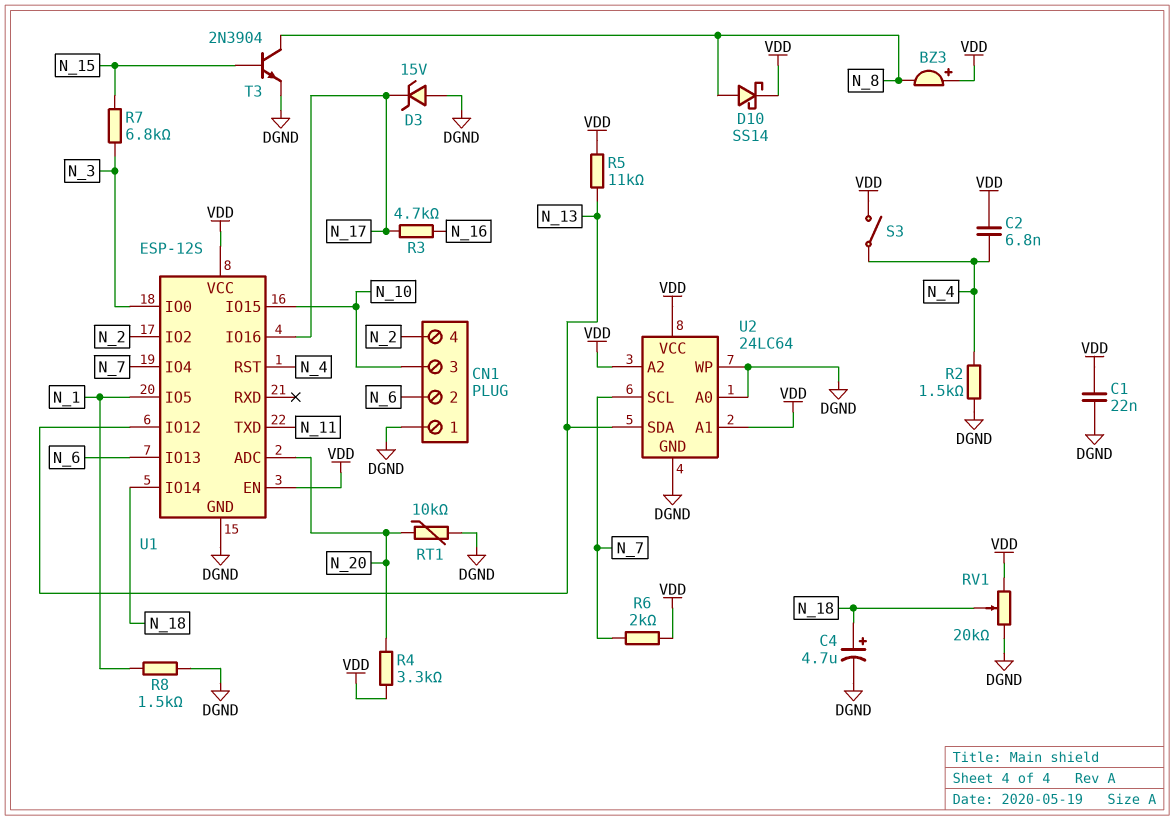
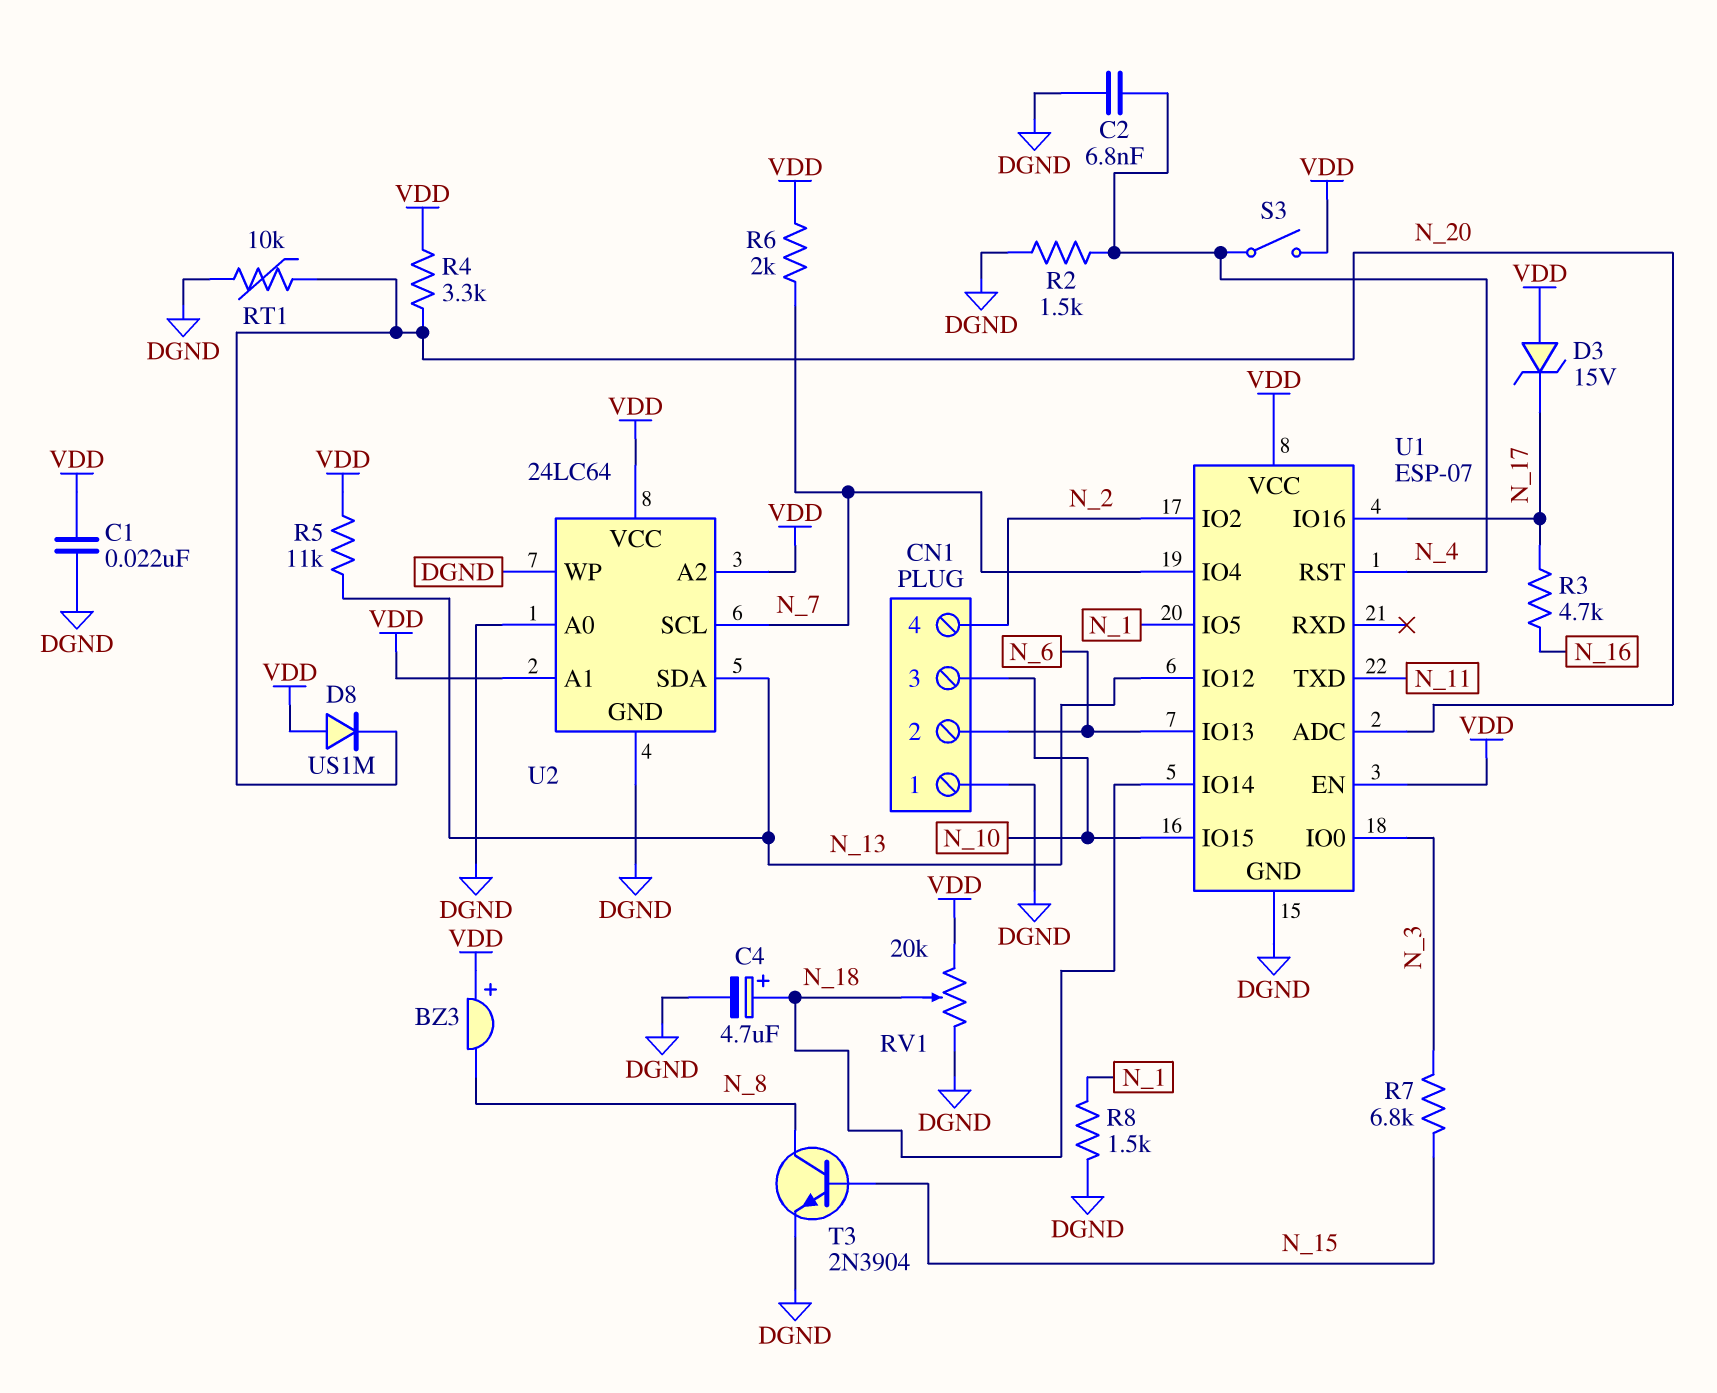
C2: 6.8nF (N_4, VDD) -> 6.8nF (DGND, N_4)
D3: zener 15V (A DGND, K N_17) -> zener 15V (A VDD, K N_17)
D8: none -> diode US1M (A VDD, K N_20)
D10: schottky SS14 (A N_8, K VDD) -> none
U1: ESP-12S -> ESP-07

